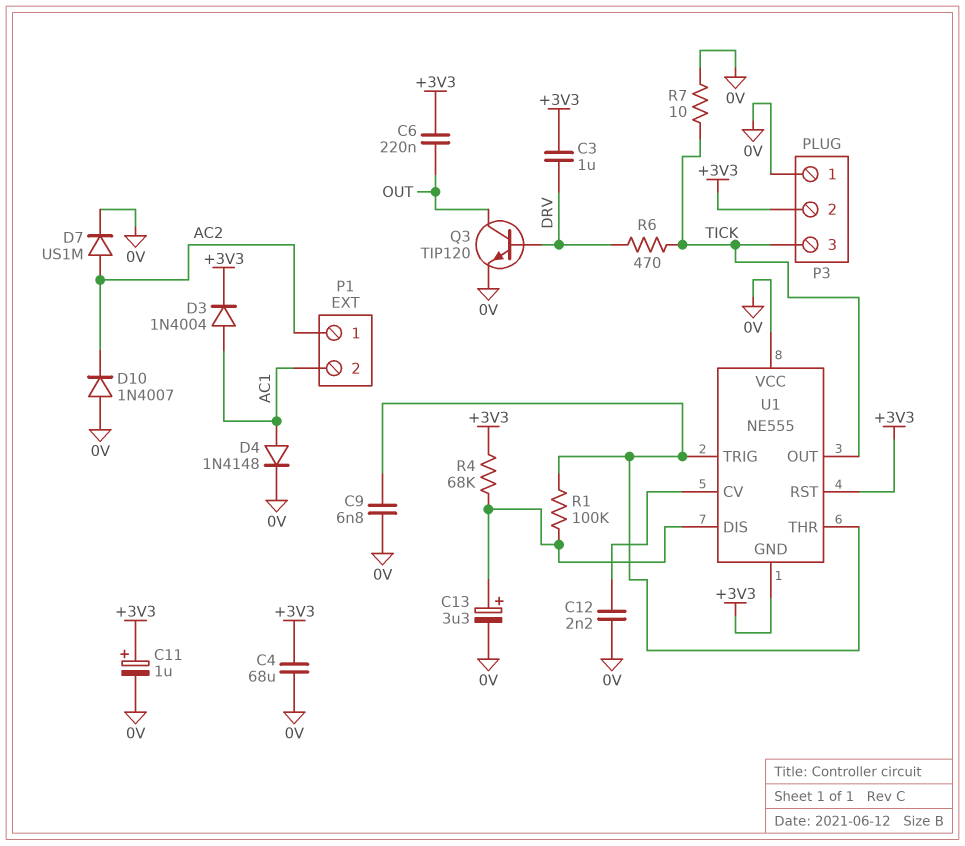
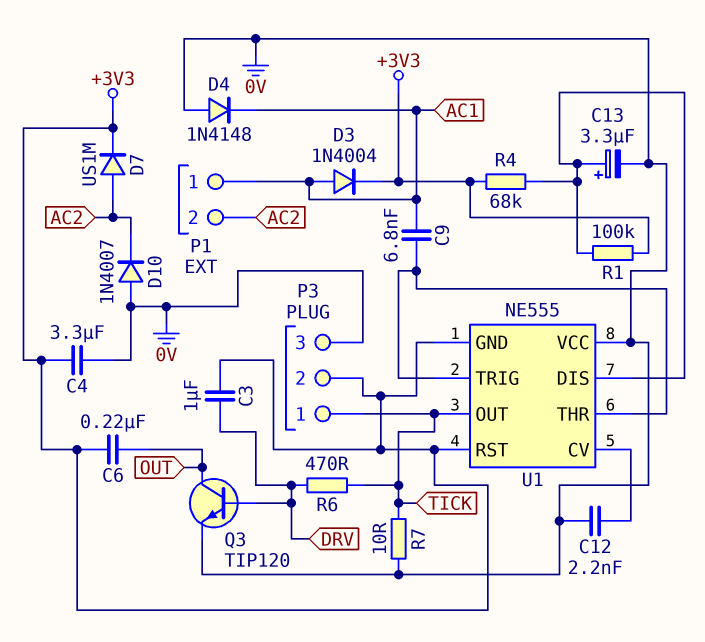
C4: 68uF (+3V3, 0V) -> 3.3uF (+3V3, 0V)
C9: 6.8nF (0V, U1/THR) -> 6.8nF (AC1, U1/THR)
C11: 1uF (plus +3V3, minus 0V) -> none
D4: diode 1N4148 (A AC1, K 0V) -> diode 1N4148 (A 0V, K AC1)
D7: diode US1M (A AC2, K 0V) -> diode US1M (A AC2, K +3V3)
P1 pin 1: AC2 -> AC1
P1 pin 2: AC1 -> AC2
P3 pin 1: 0V -> TICK
P3 pin 3: TICK -> 0V
R1: 100k (U1/DIS, U1/THR) -> 100k (+3V3, U1/DIS)

